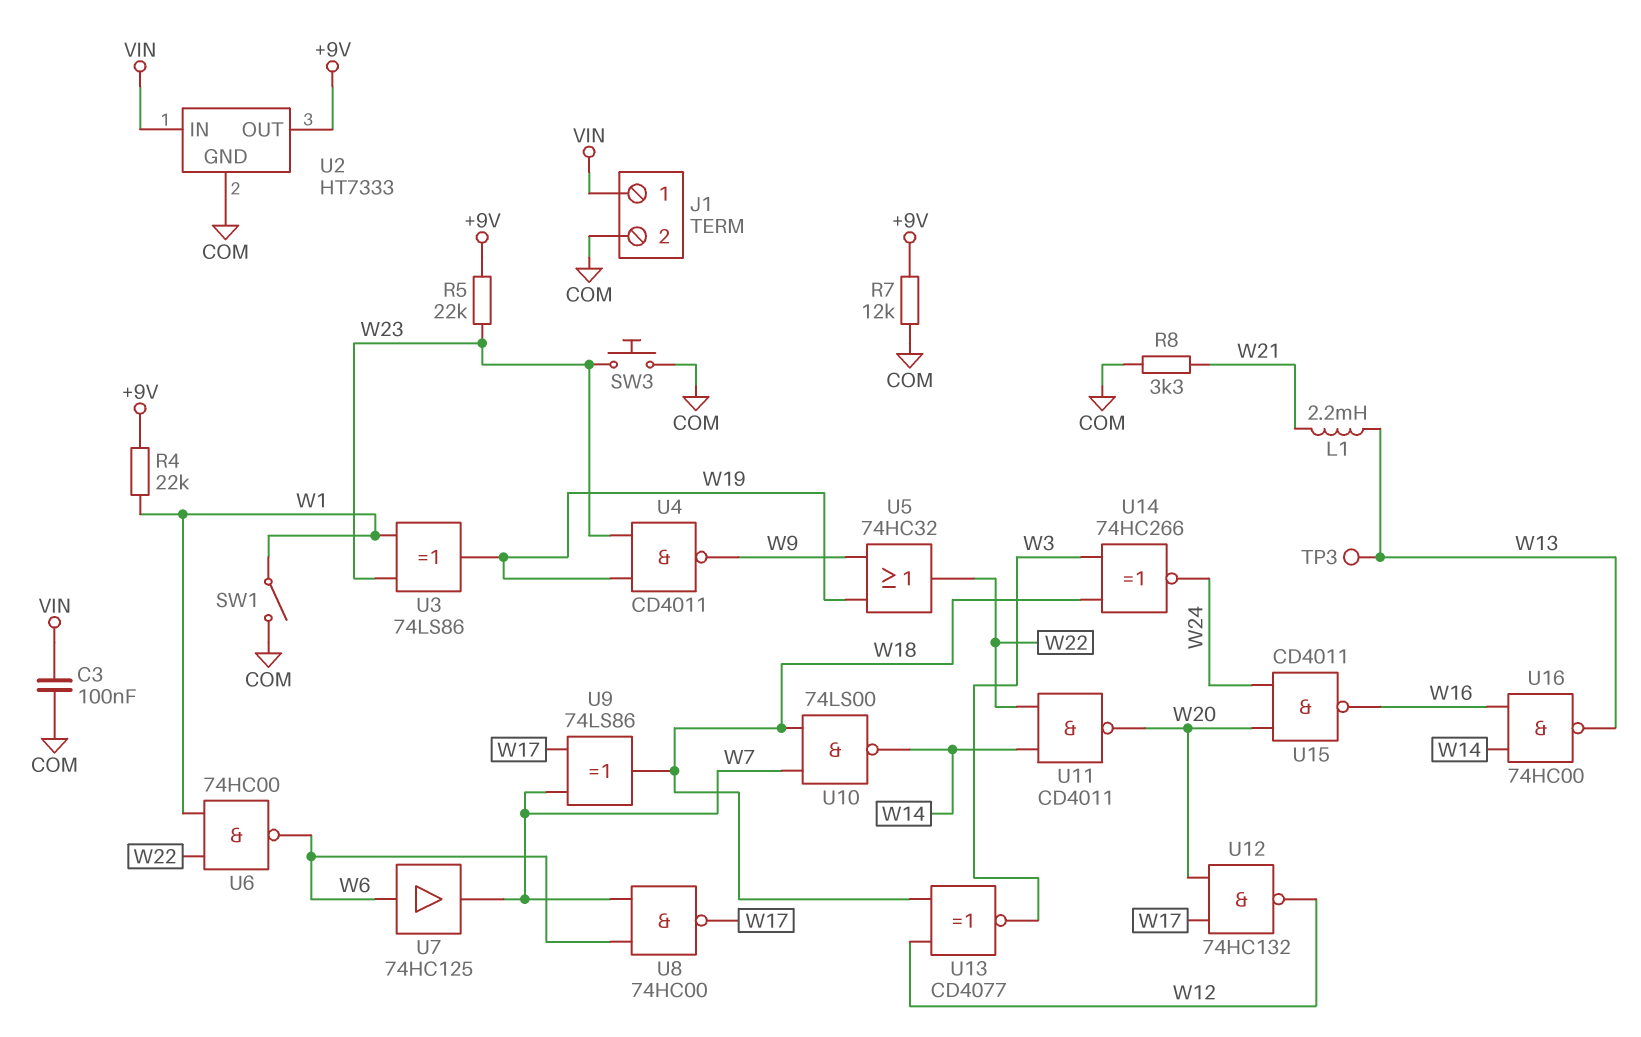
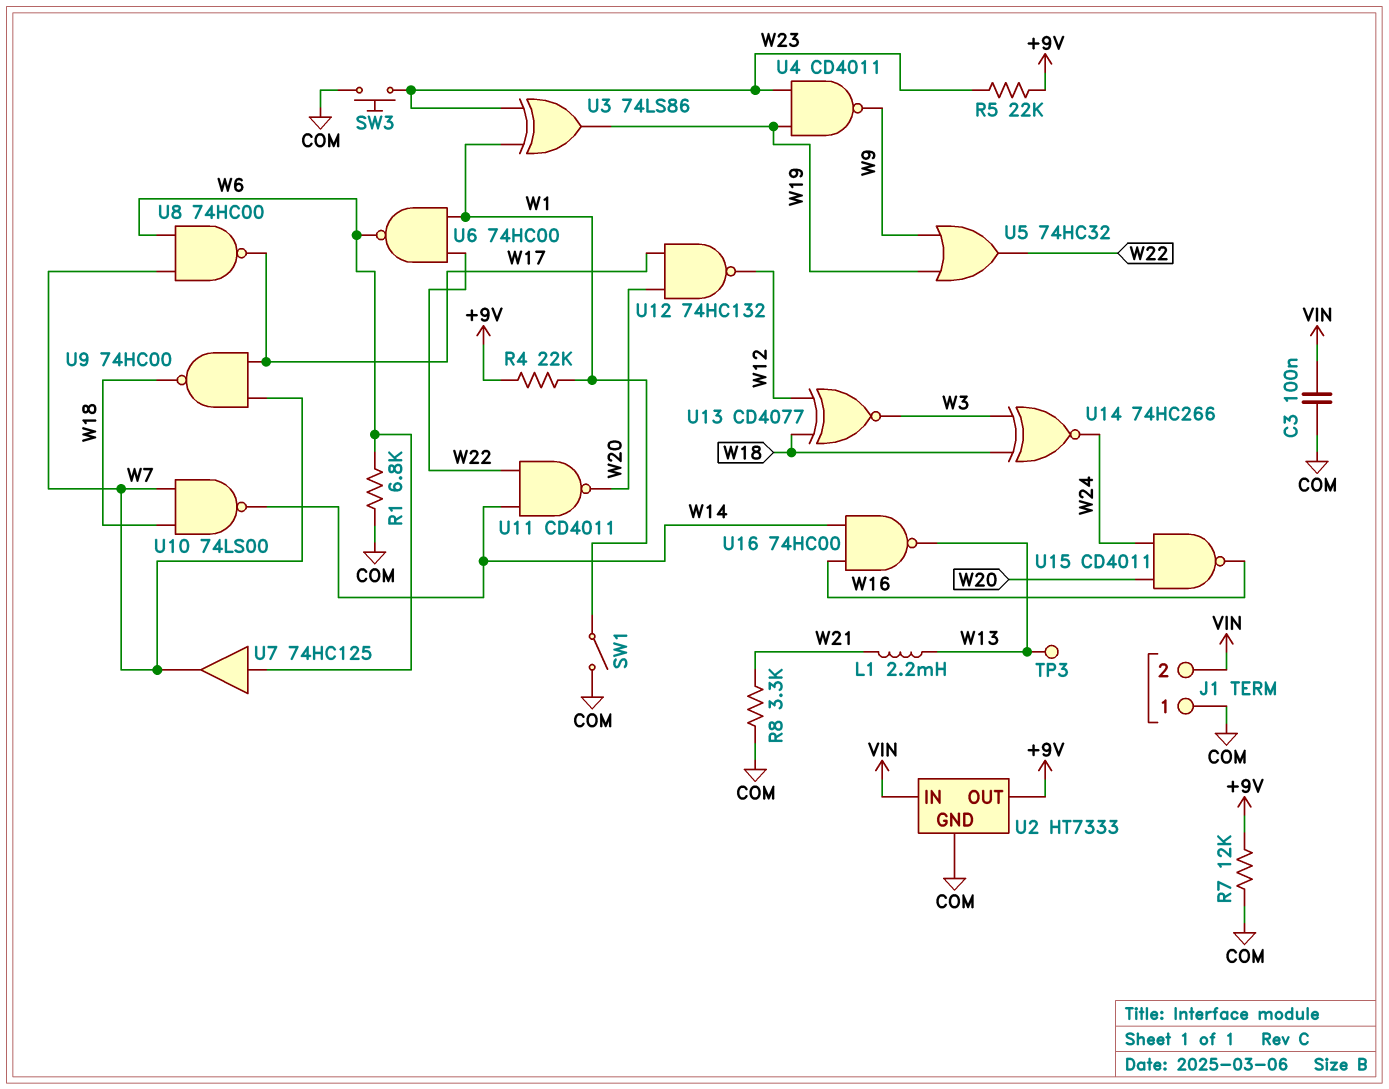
J1 pin 1: VIN -> COM
J1 pin 2: COM -> VIN
R1: none -> 6.8k (COM, W6)
U9: XOR 74LS86 (in W7, in W17, out W18) -> NAND 74HC00 (in W7, in W17, out W18)

